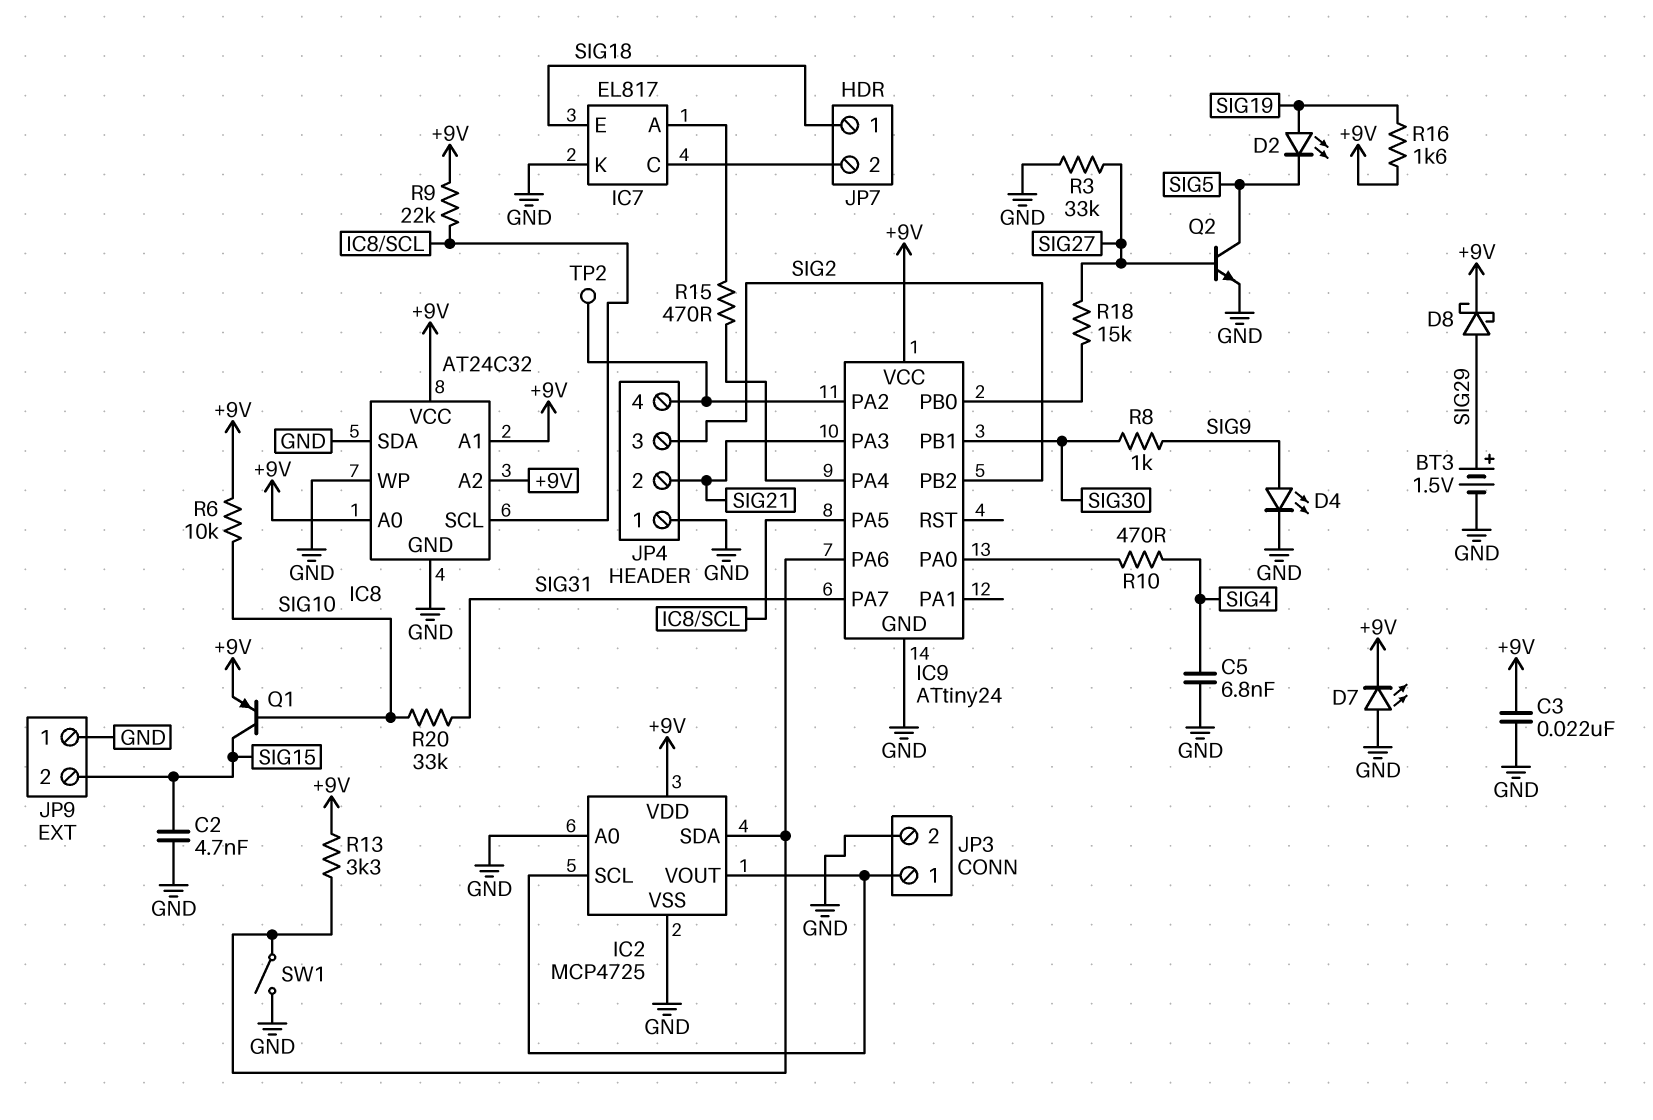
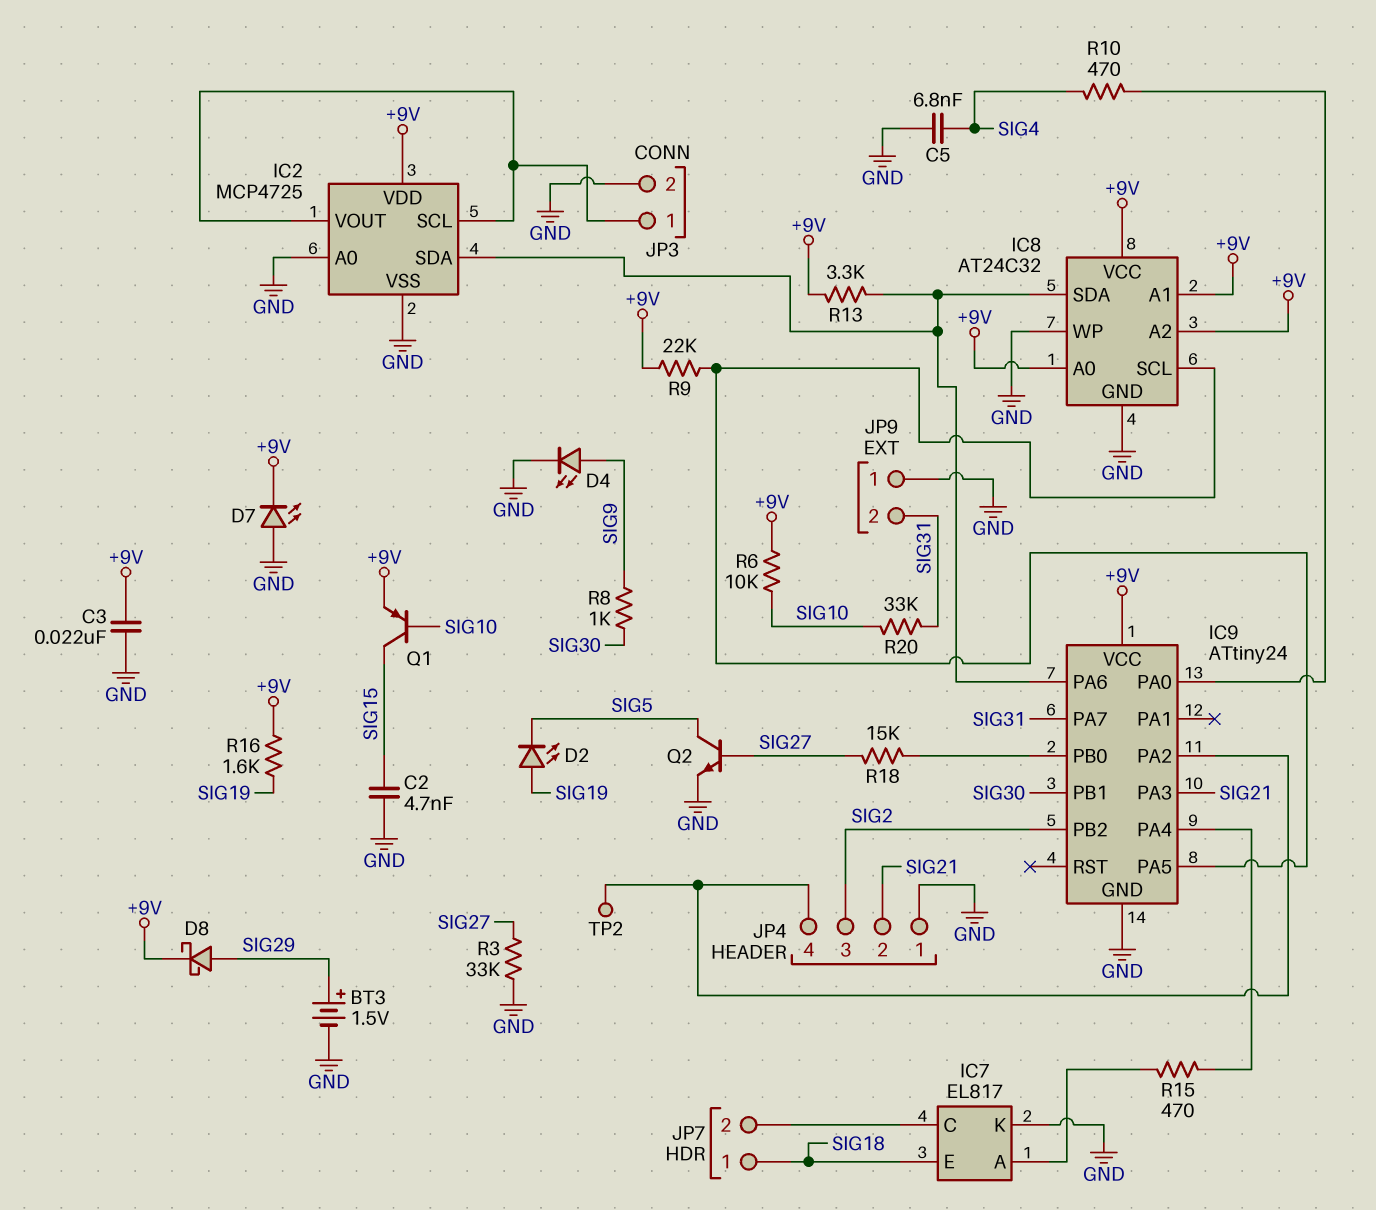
IC8 pin SDA: GND -> IC2/SDA
JP9 pin 2: SIG15 -> SIG31
SW1: switch (GND, IC2/SDA) -> none

